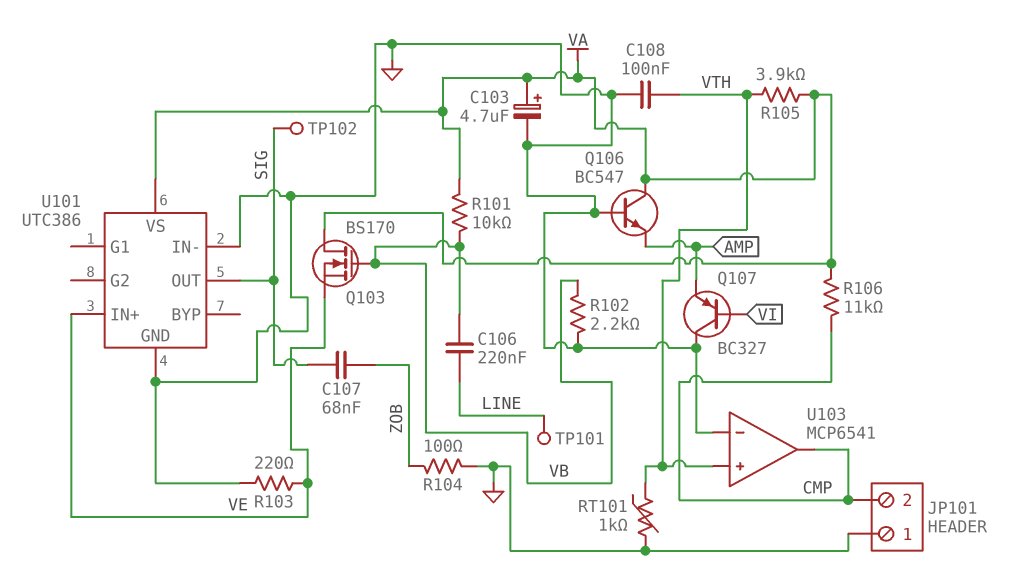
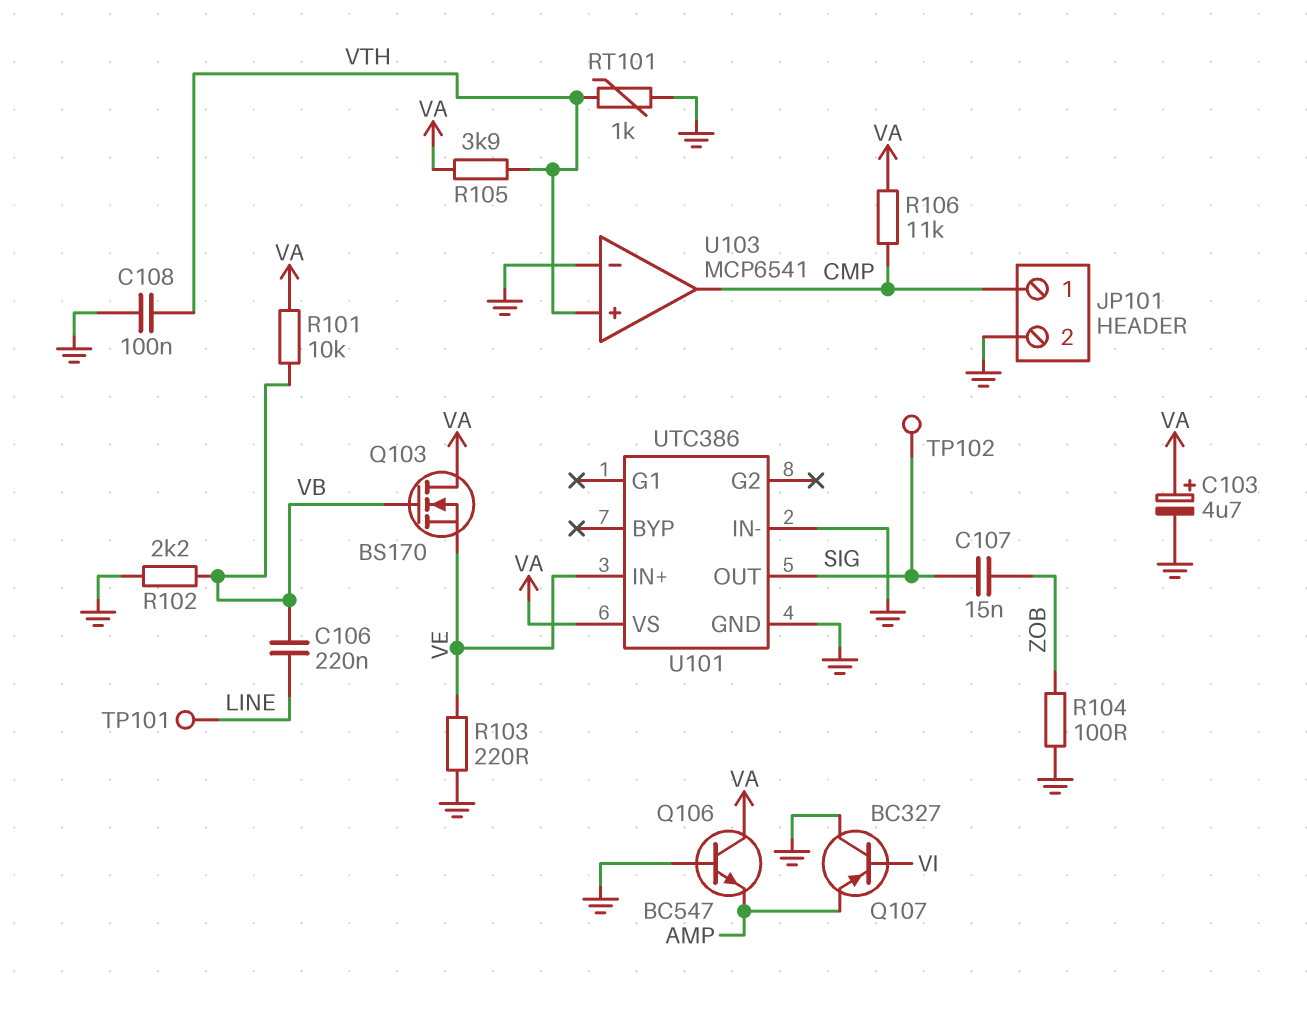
C107: 68nF (SIG, ZOB) -> 15nF (SIG, ZOB)
JP101 pin 1: GND -> CMP
JP101 pin 2: CMP -> GND

